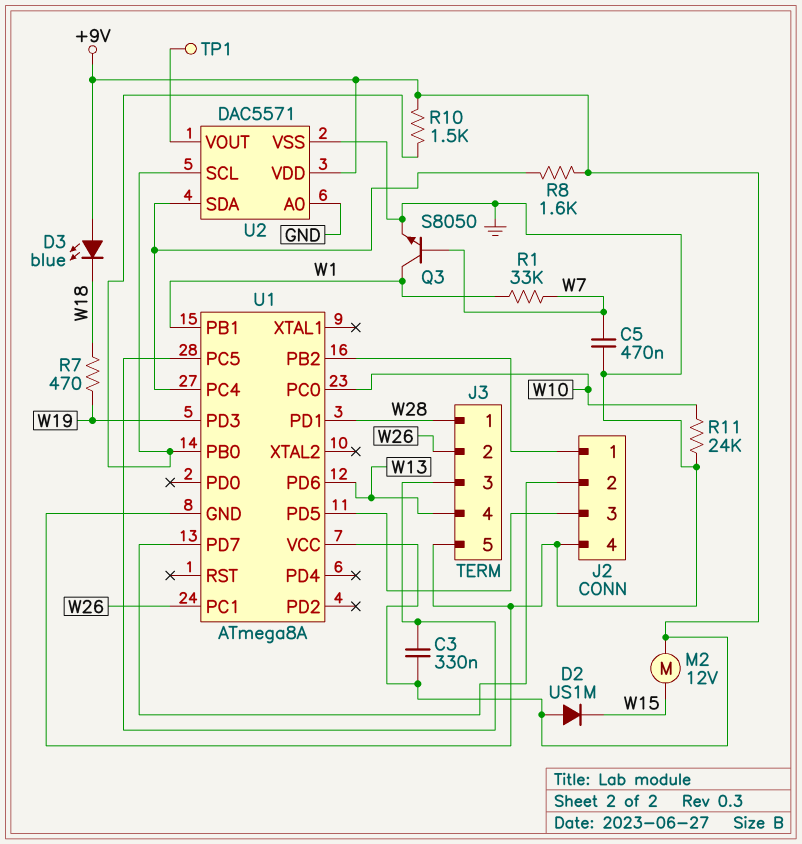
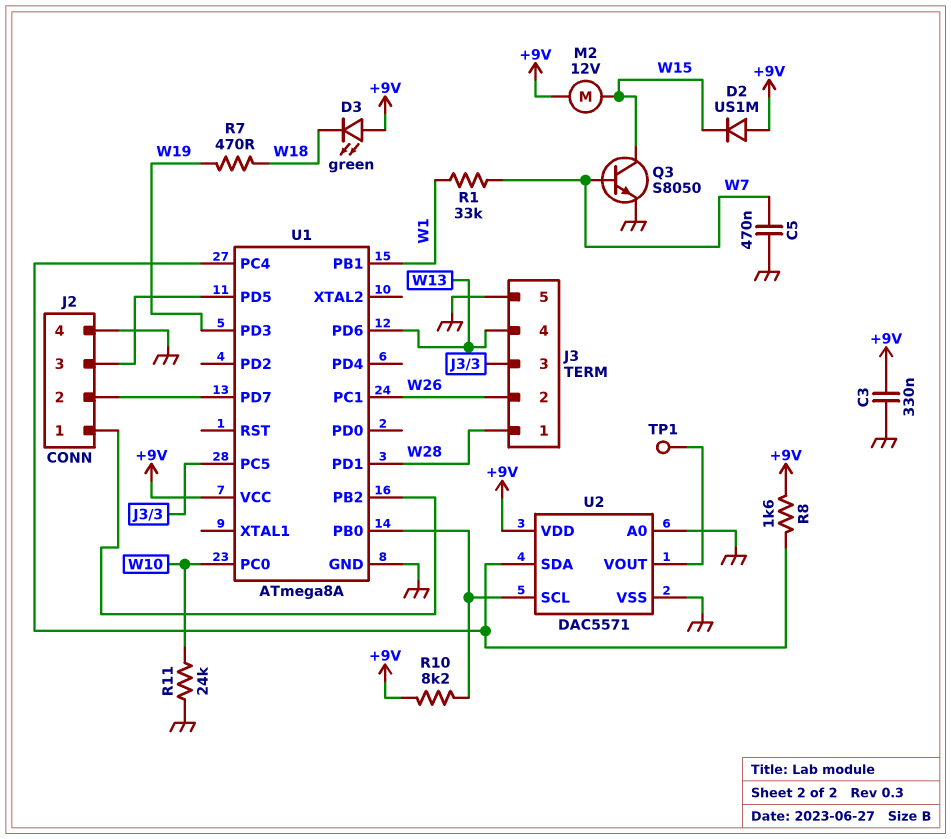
C3: 330nF (+9V, J3/3) -> 330nF (+9V, GND)
D3: LED blue (A +9V, K W18) -> LED green (A +9V, K W18)
Q3: NPN S8050 (B W7, C W1, E GND) -> NPN S8050 (B W7, C W15, E GND)
R10: 1.5k (+9V, U1/PB0) -> 8.2k (+9V, U1/PB0)

